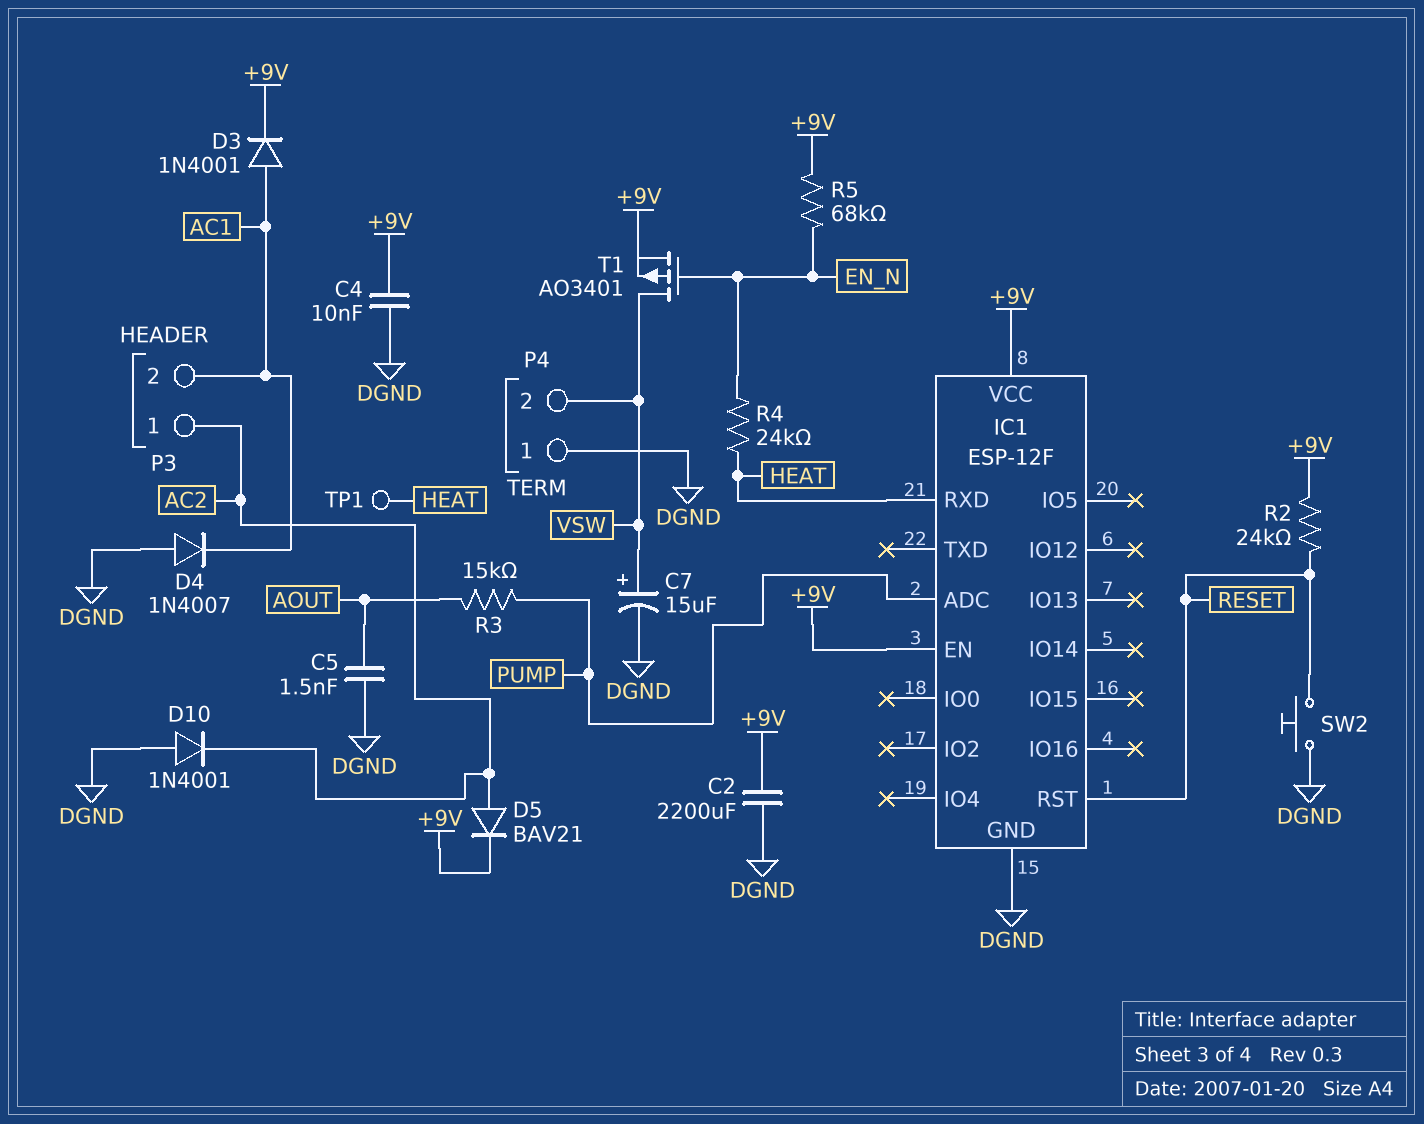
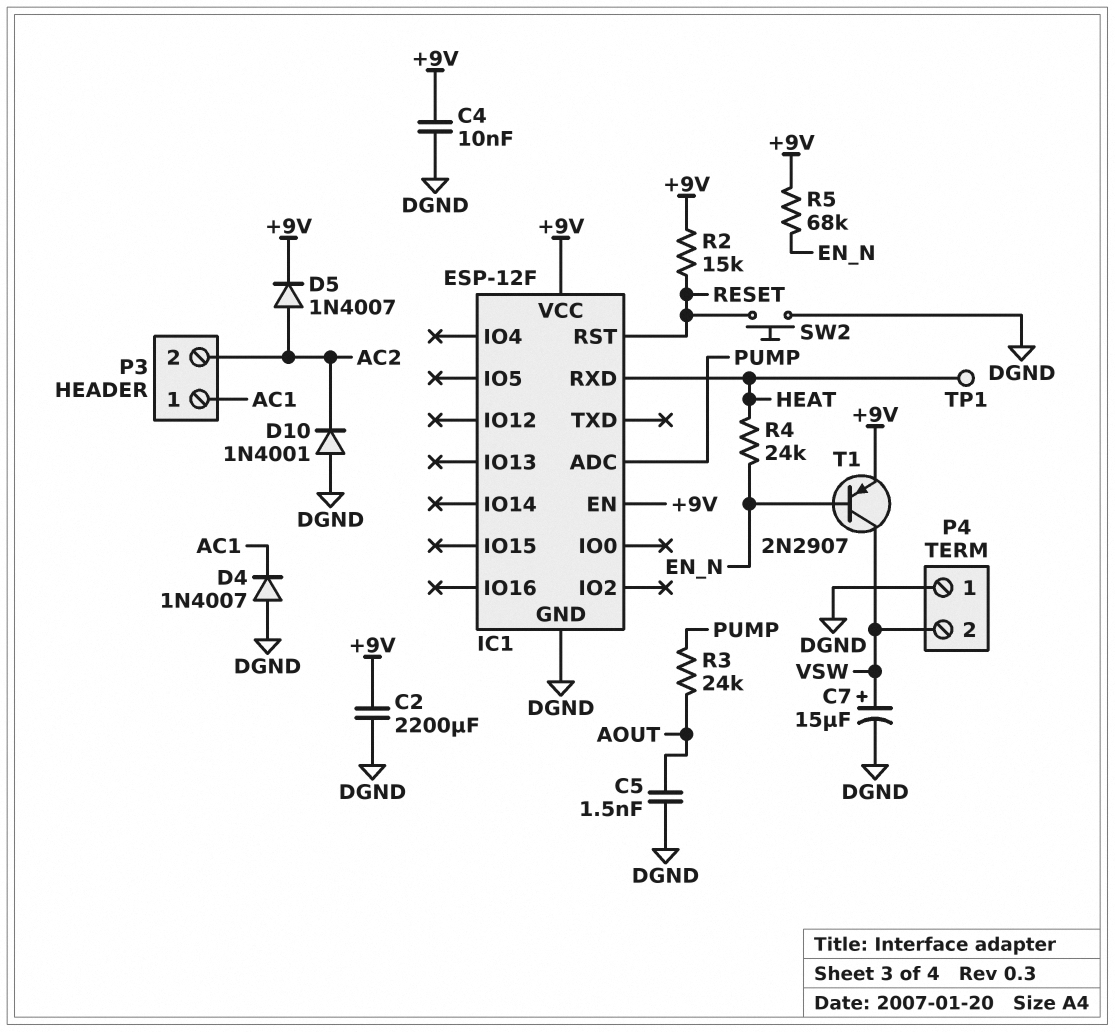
D3: diode 1N4001 (A AC1, K +9V) -> none
D5: diode BAV21 (A AC2, K +9V) -> diode 1N4007 (A AC2, K +9V)
P3 pin 1: AC2 -> AC1
P3 pin 2: AC1 -> AC2
R2: 24k (+9V, RESET) -> 15k (+9V, RESET)
R3: 15k (AOUT, PUMP) -> 24k (AOUT, PUMP)
T1: PMOS AO3401 (G EN_N, D VSW, S +9V) -> PNP 2N2907 (B EN_N, C VSW, E +9V)

